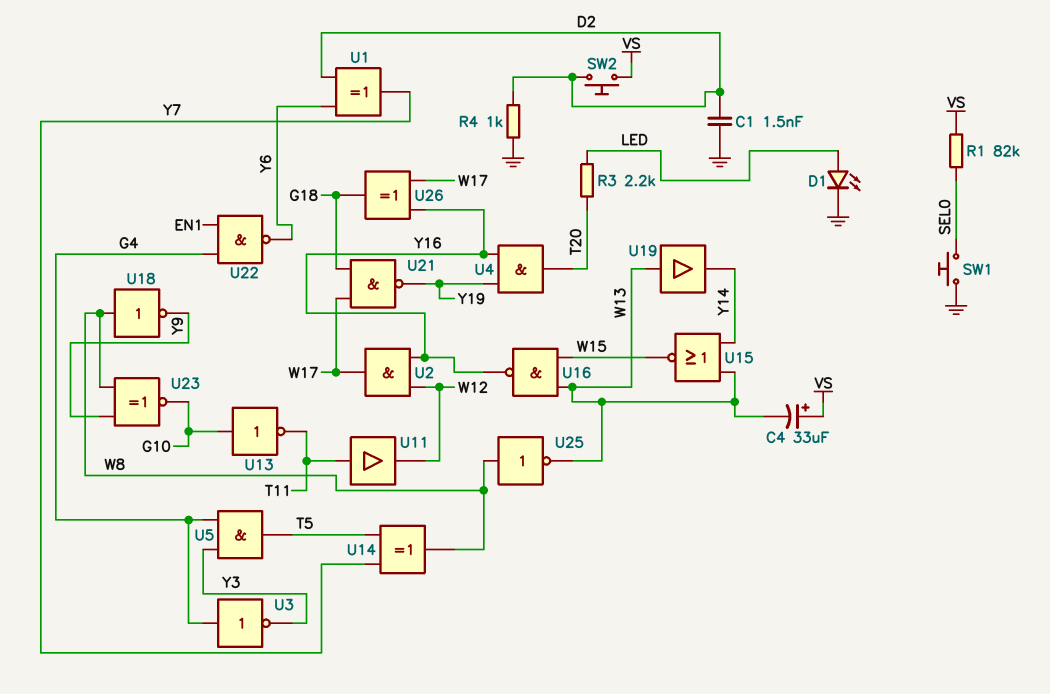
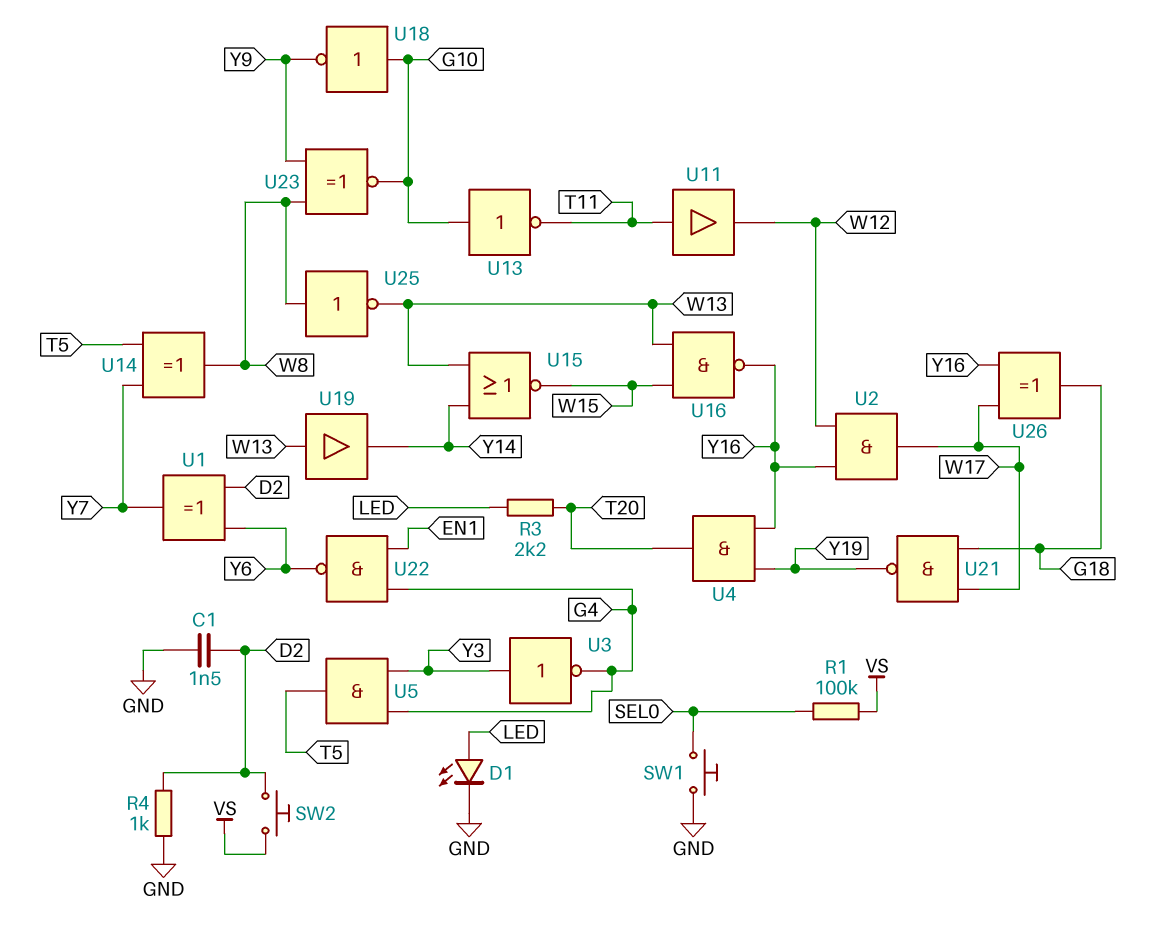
C4: 33uF (plus VS, minus W13) -> none
R1: 82k (SEL0, VS) -> 100k (SEL0, VS)
U3: NOT (in G4, out Y3) -> NOT (in Y3, out G4)
U18: NOT (in W8, out Y9) -> NOT (in G10, out Y9)

